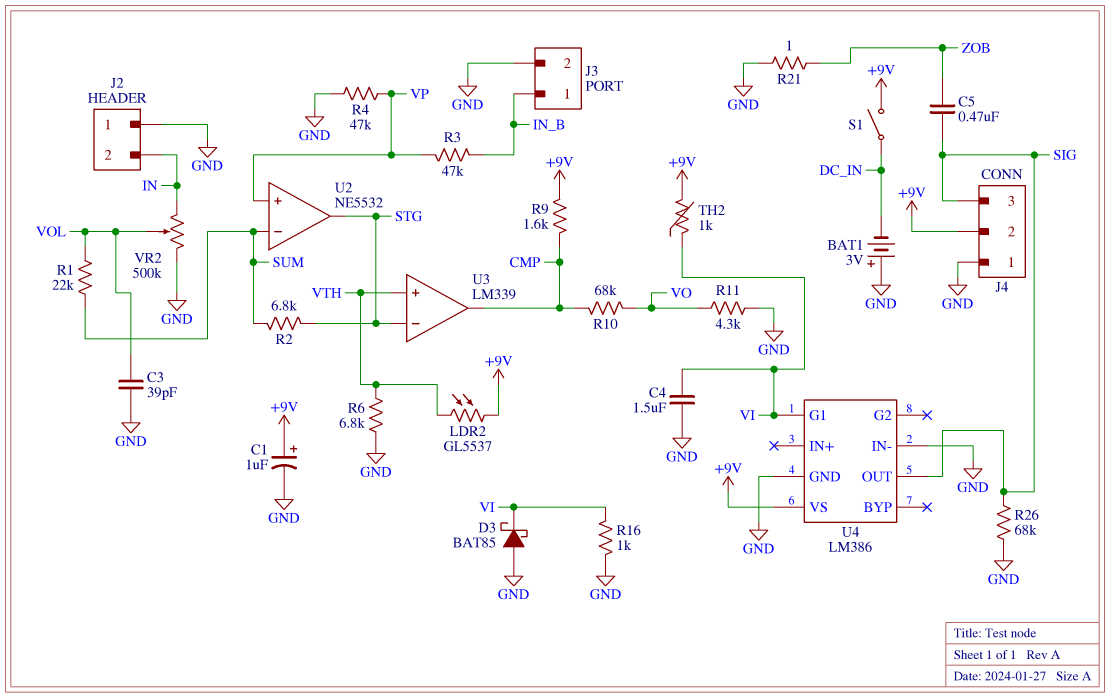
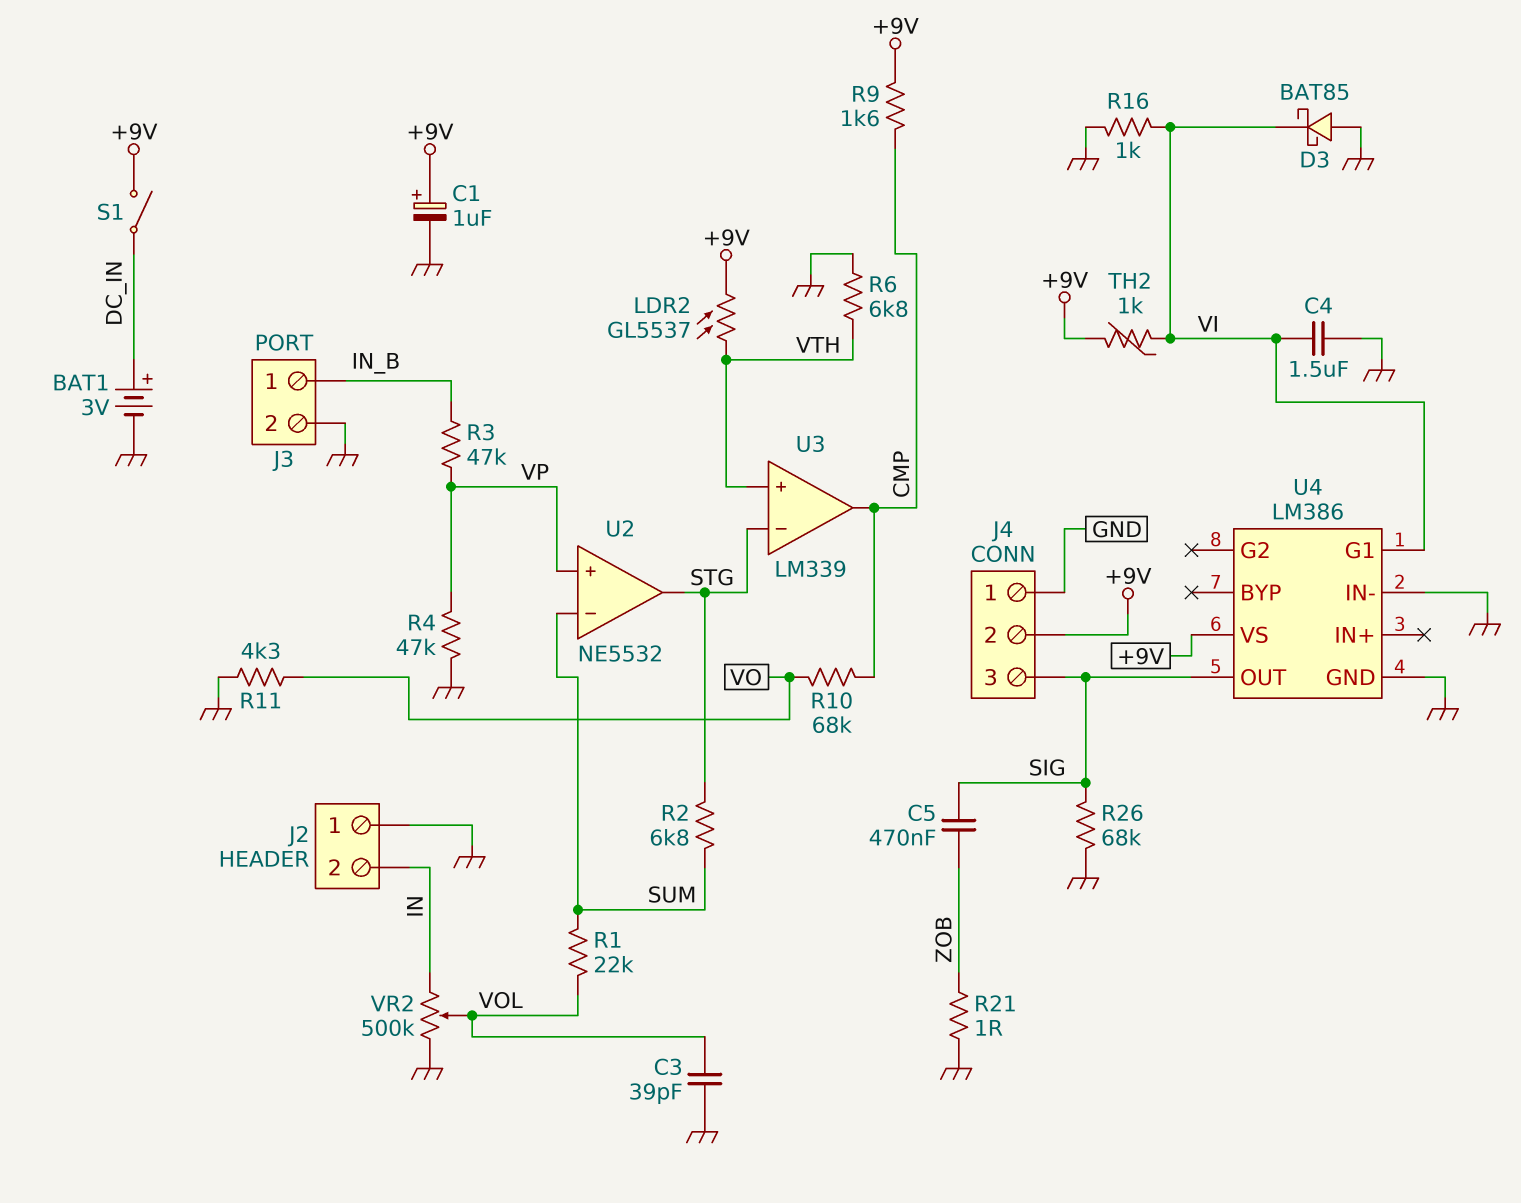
BAT1: 3V (plus GND, minus DC_IN) -> 3V (plus DC_IN, minus GND)

